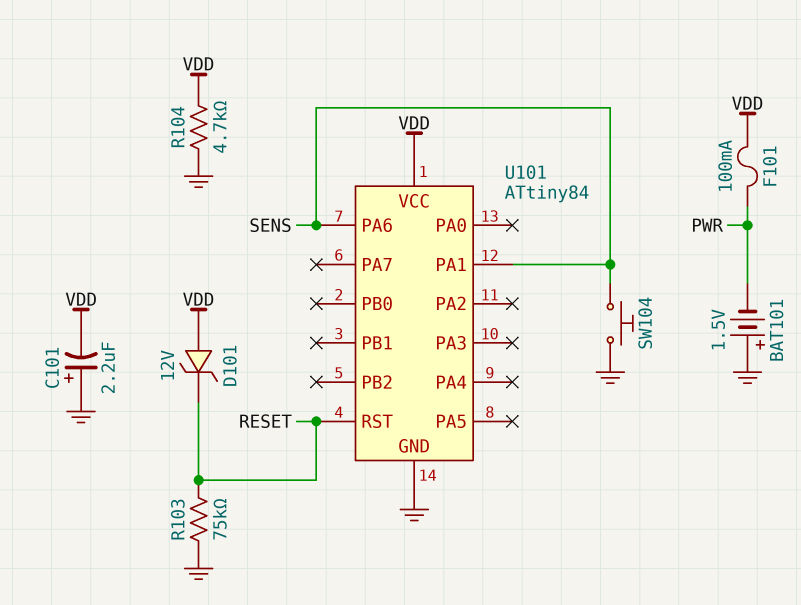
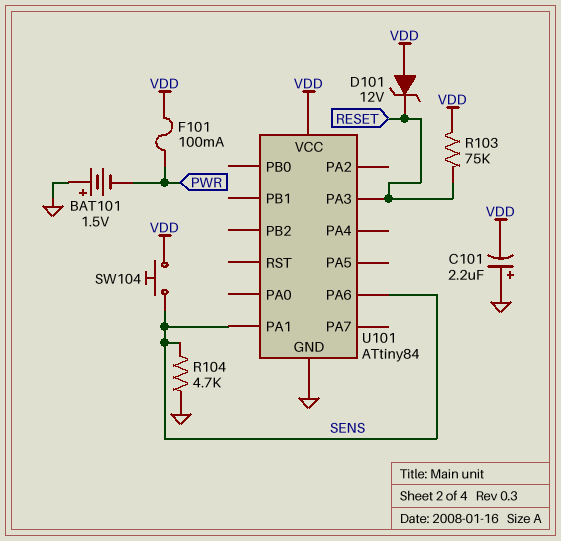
R103: 75k (GND, RESET) -> 75k (RESET, VDD)
R104: 4.7k (GND, VDD) -> 4.7k (GND, SENS)
SW104: button (GND, SENS) -> button (SENS, VDD)
U101 pin PA3: none -> RESET
U101 pin RST: RESET -> none

